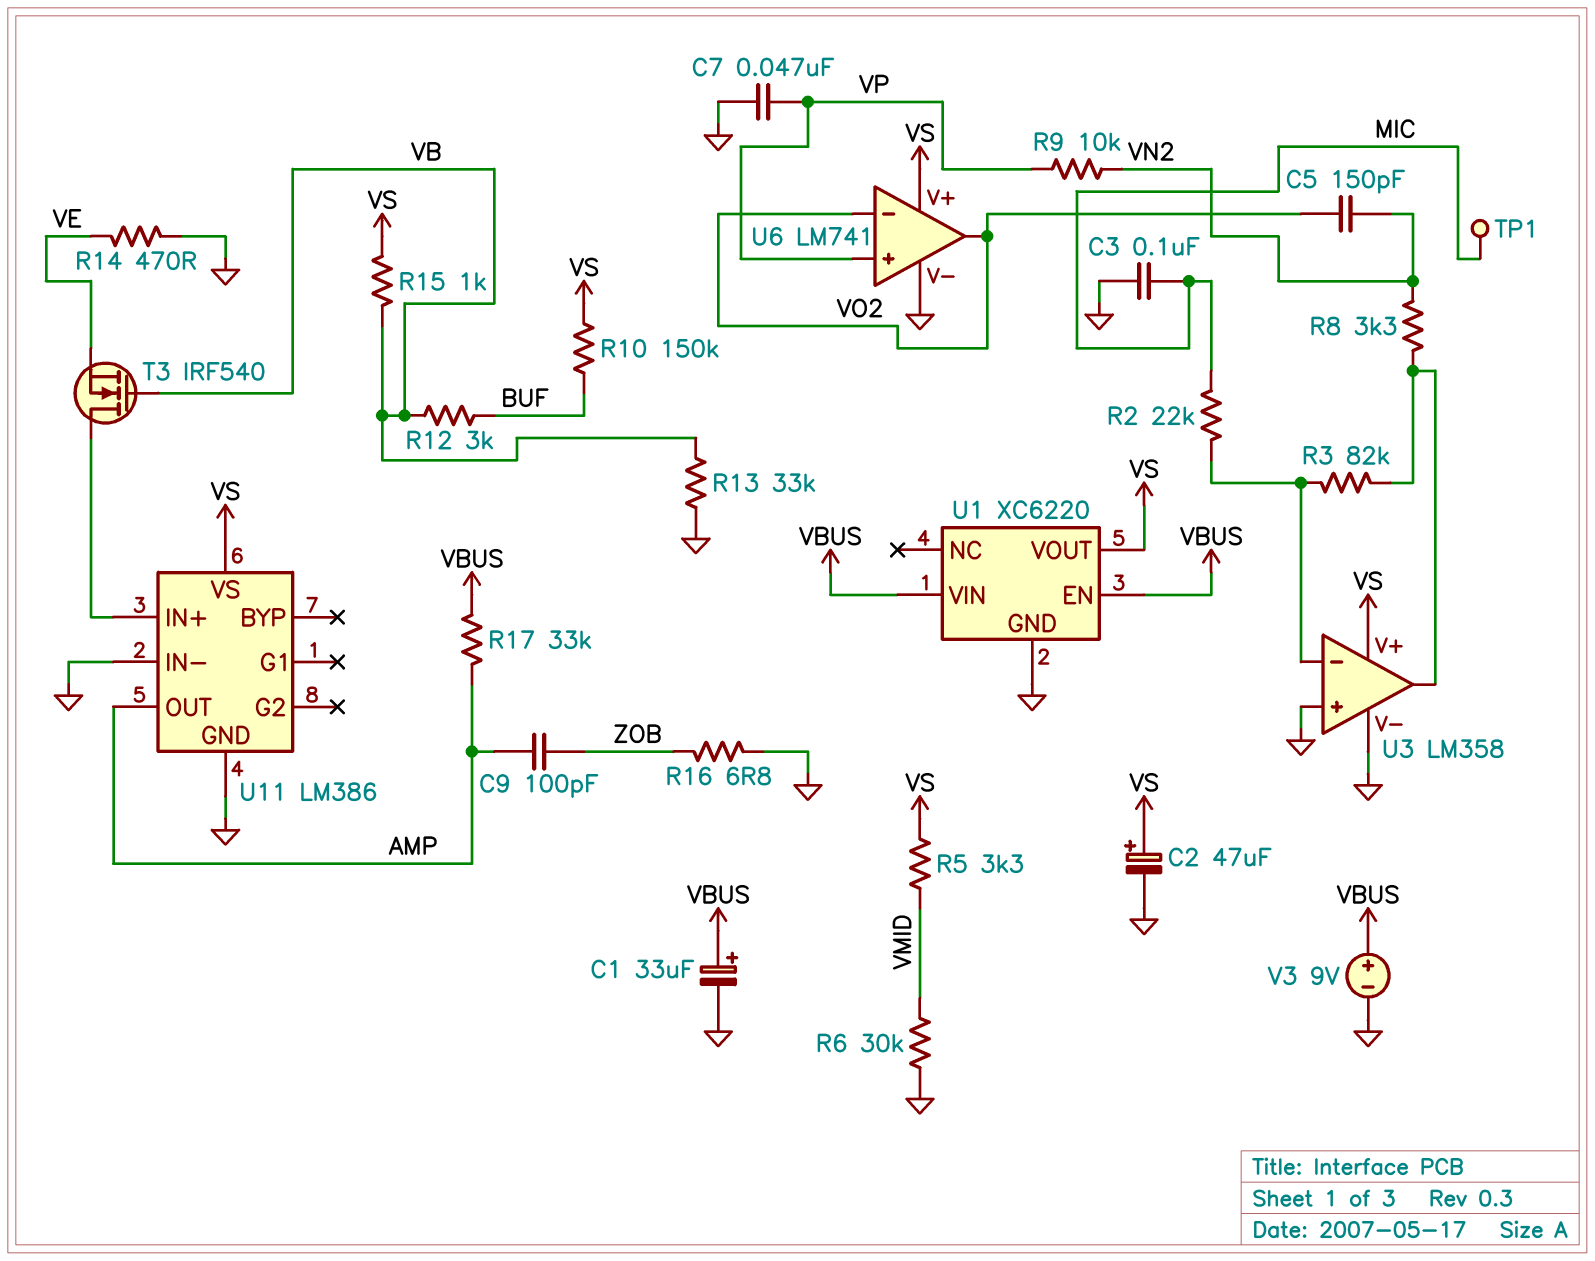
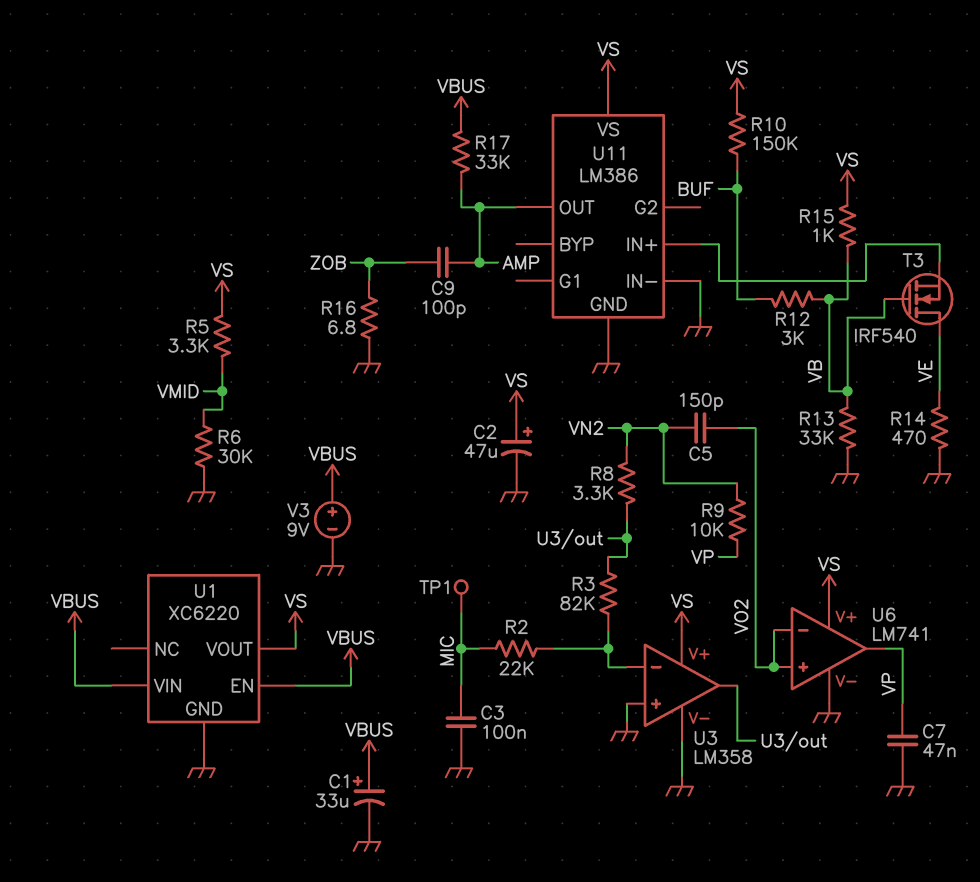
T3: NMOS IRF540 (G VB, D U11/IN+, S VE) -> NMOS IRF540 (G VB, D VE, S U11/IN+)
U6 pin in+: VP -> VO2
U6 pin out: VO2 -> VP

